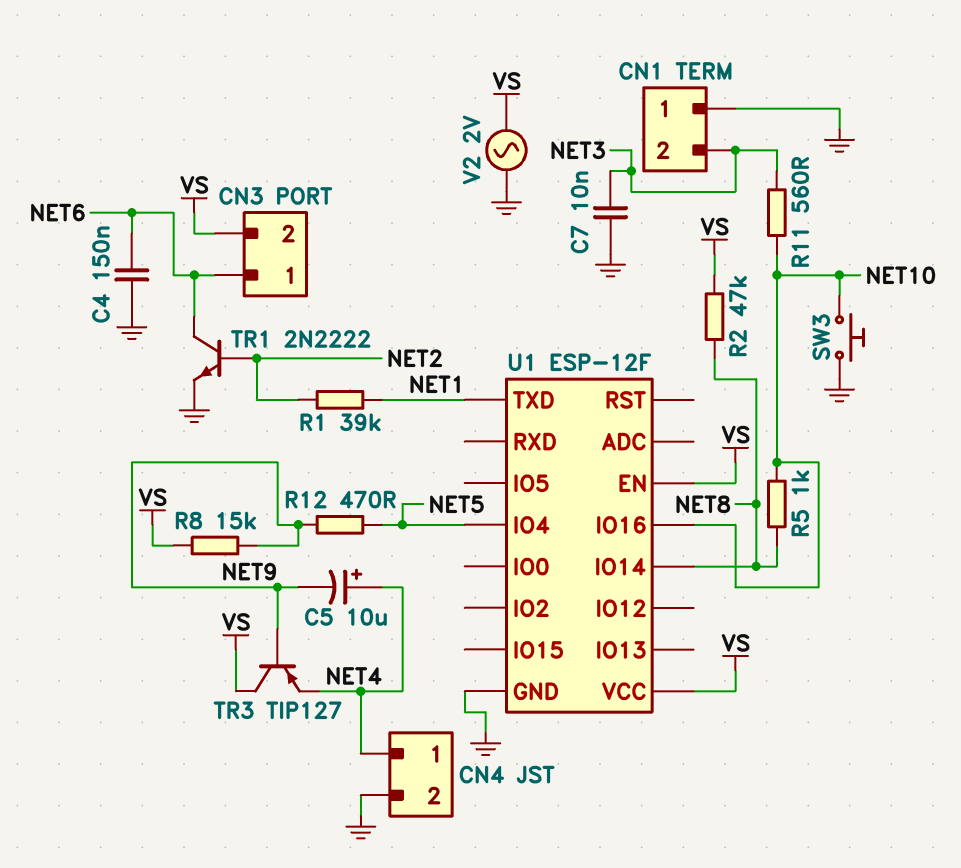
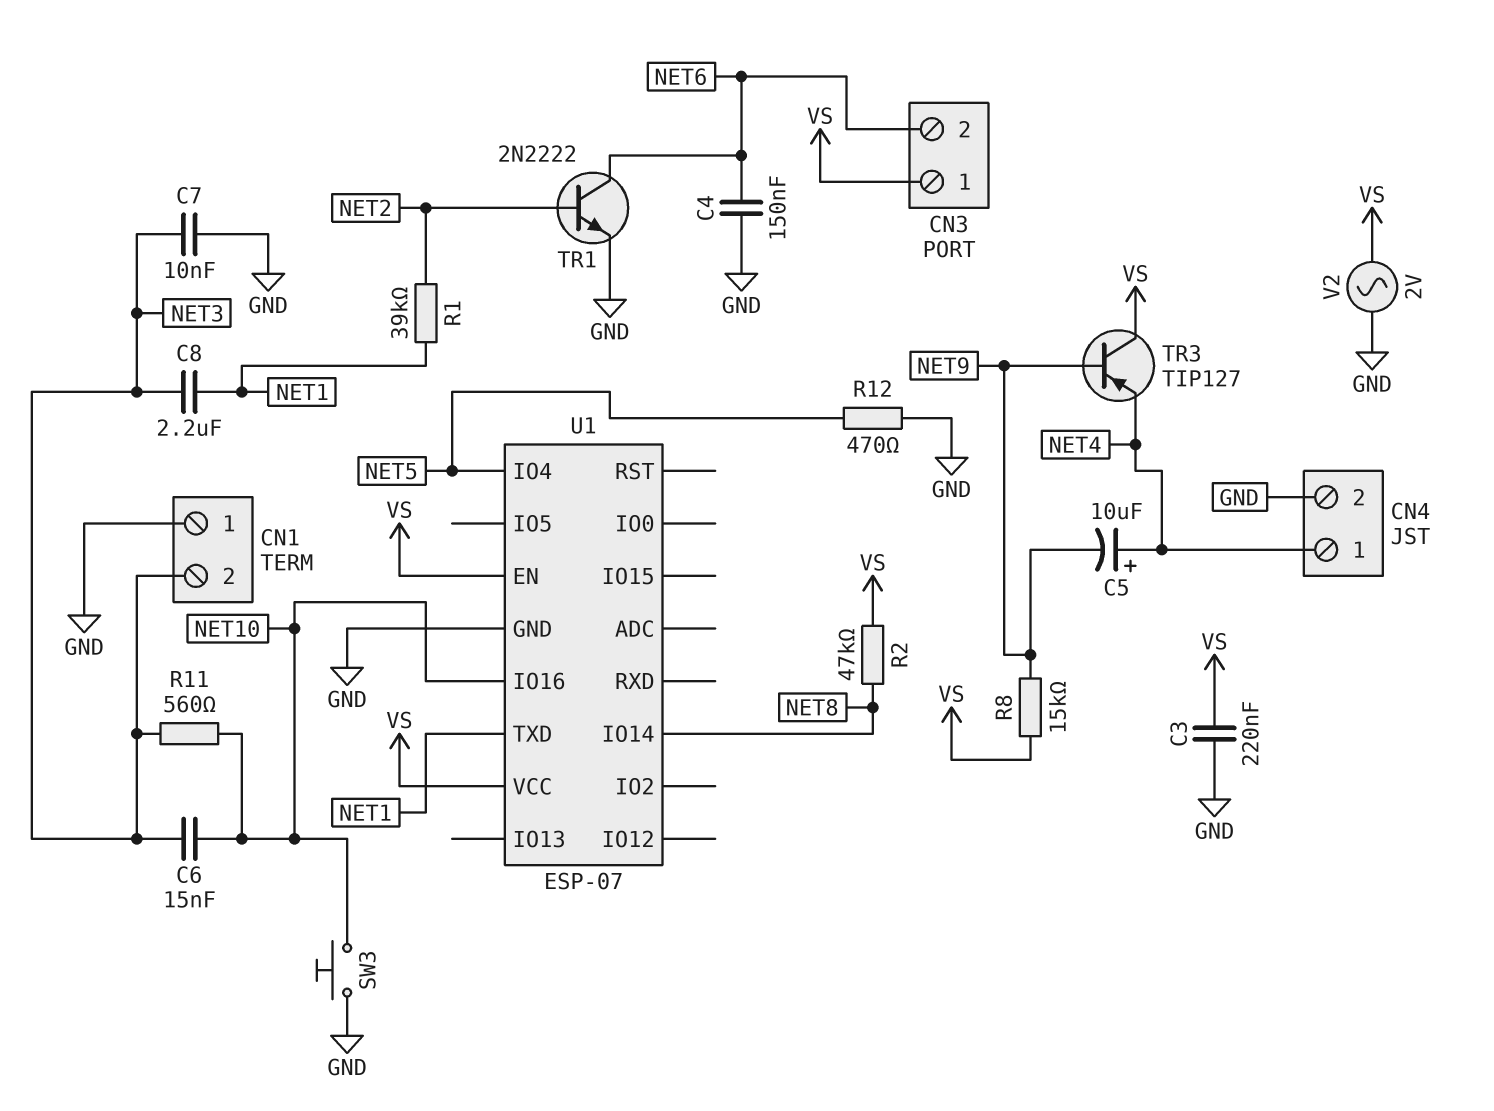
C3: none -> 220nF (GND, VS)
C6: none -> 15nF (NET3, NET10)
C8: none -> 2.2uF (NET1, NET3)
CN3 pin 1: NET6 -> VS
CN3 pin 2: VS -> NET6
R5: 1k (NET8, NET10) -> none
R12: 470 (NET5, NET9) -> 470 (GND, NET5)
U1: ESP-12F -> ESP-07

